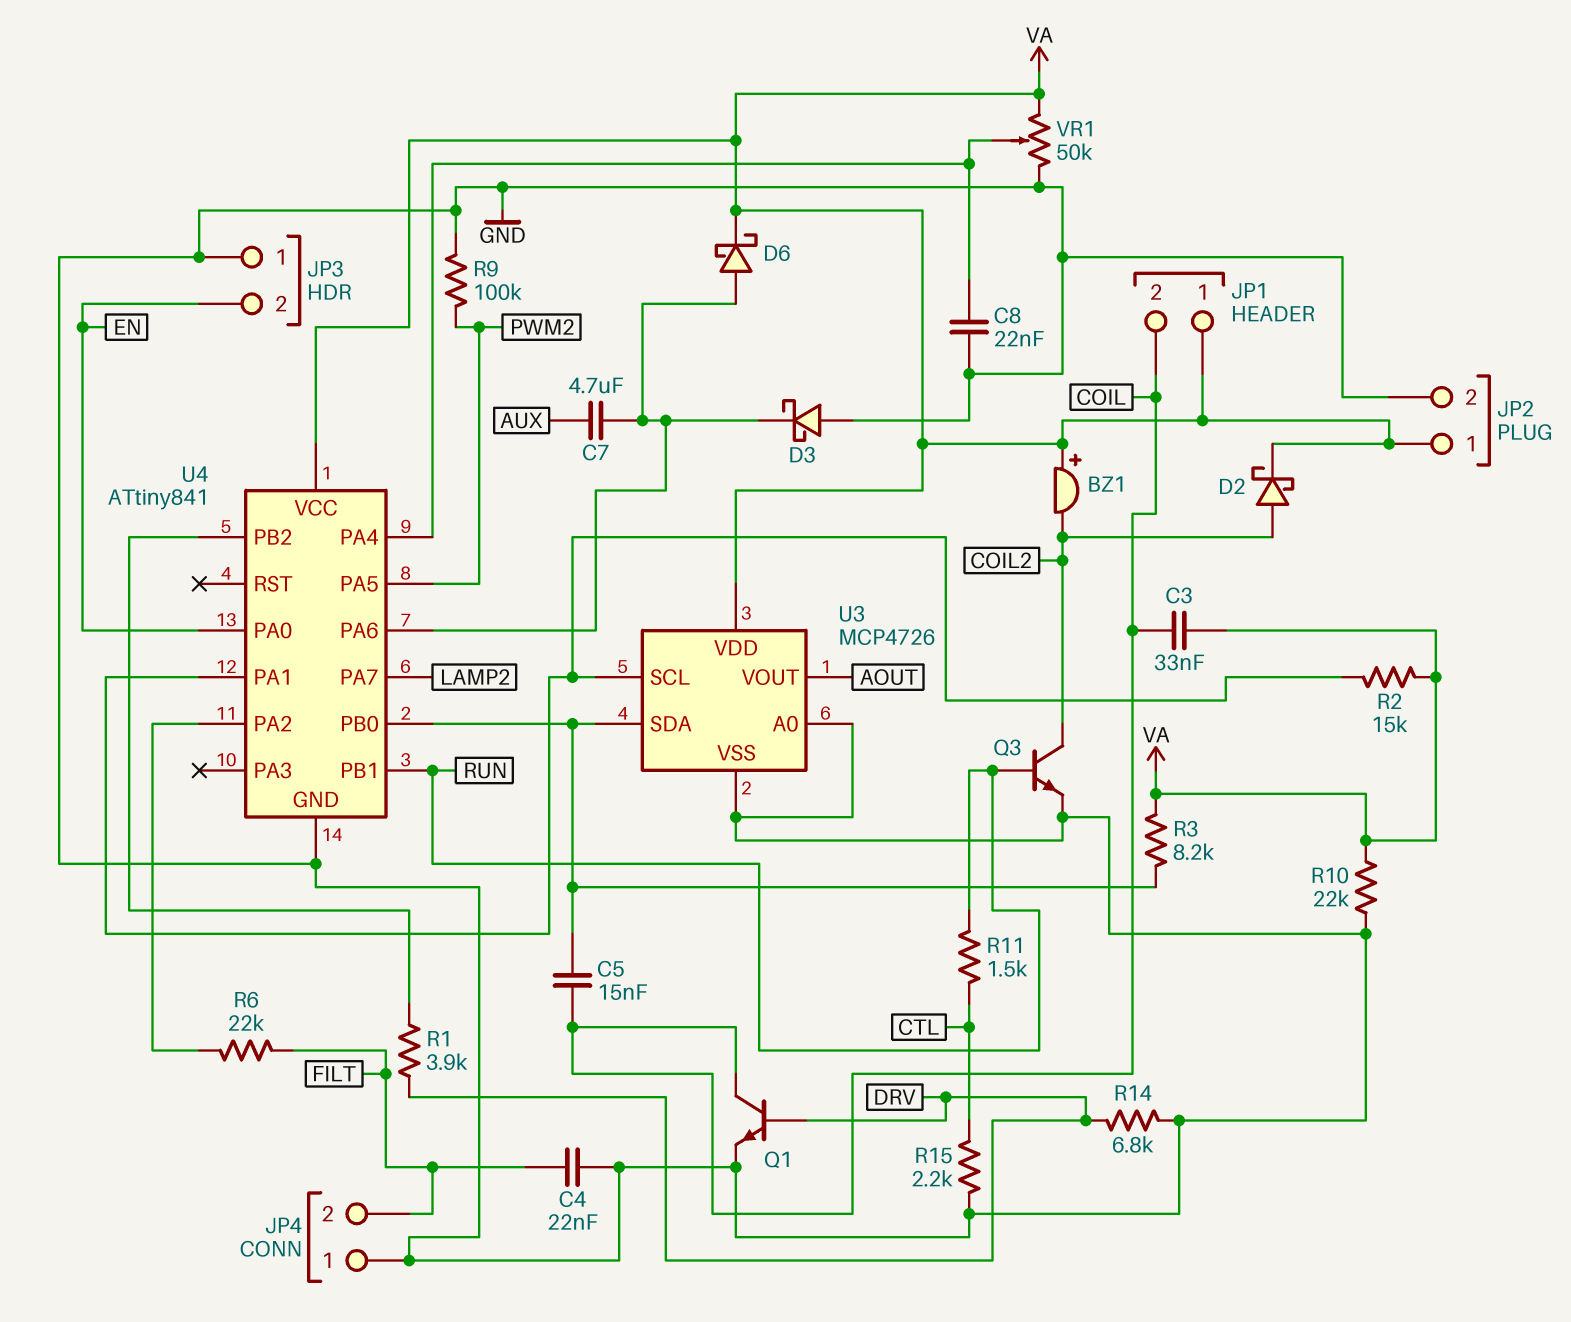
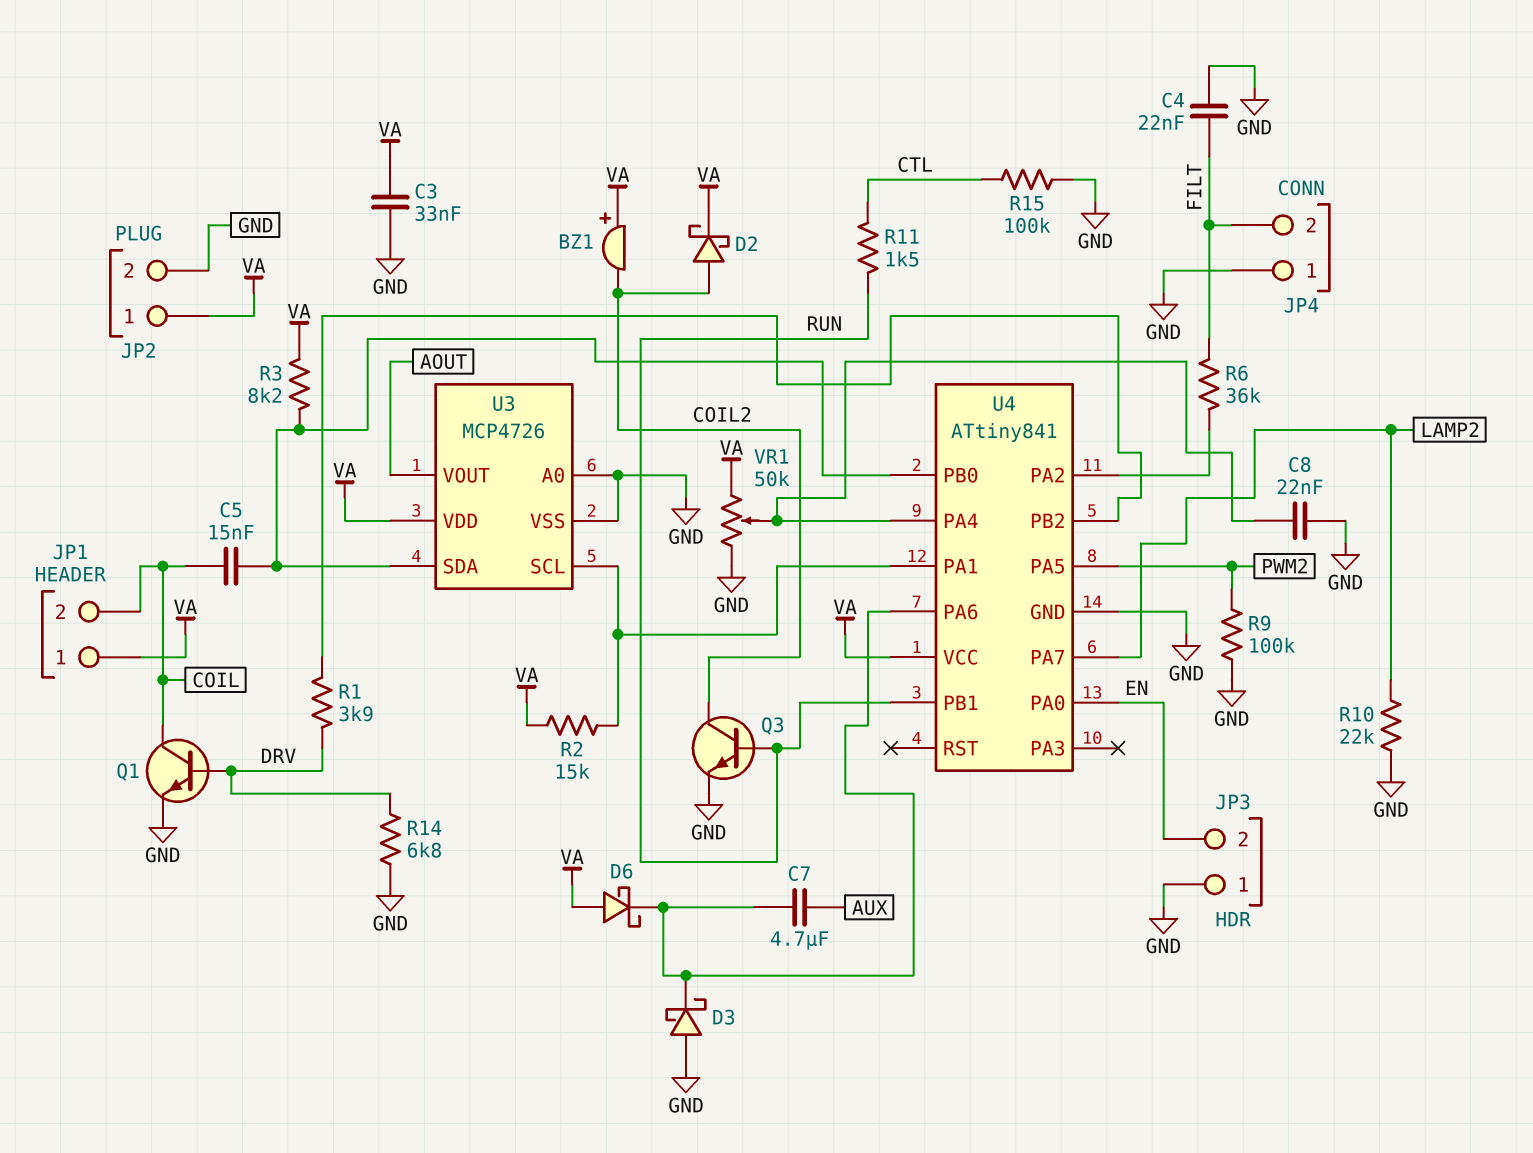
C3: 33nF (COIL, VA) -> 33nF (GND, VA)
D6: schottky (A U4/PA6, K VA) -> schottky (A VA, K U4/PA6)
R6: 22k (FILT, U4/PA2) -> 36k (FILT, U4/PA2)
R10: 22k (GND, VA) -> 22k (GND, LAMP2)
R15: 2.2k (CTL, GND) -> 100k (CTL, GND)

